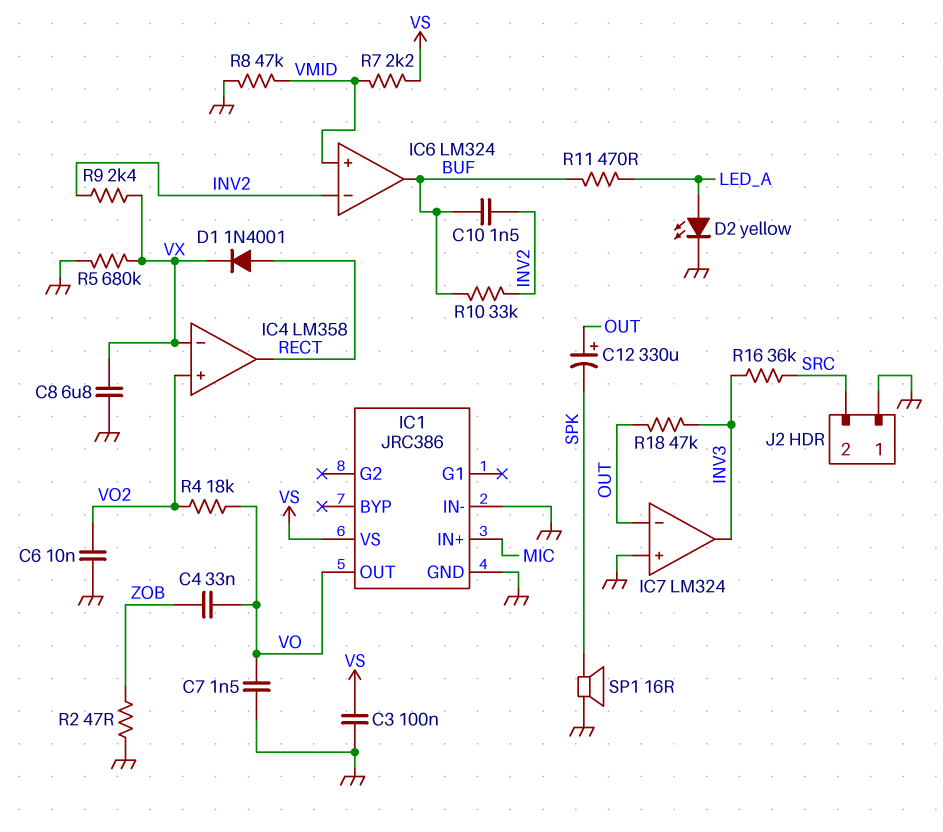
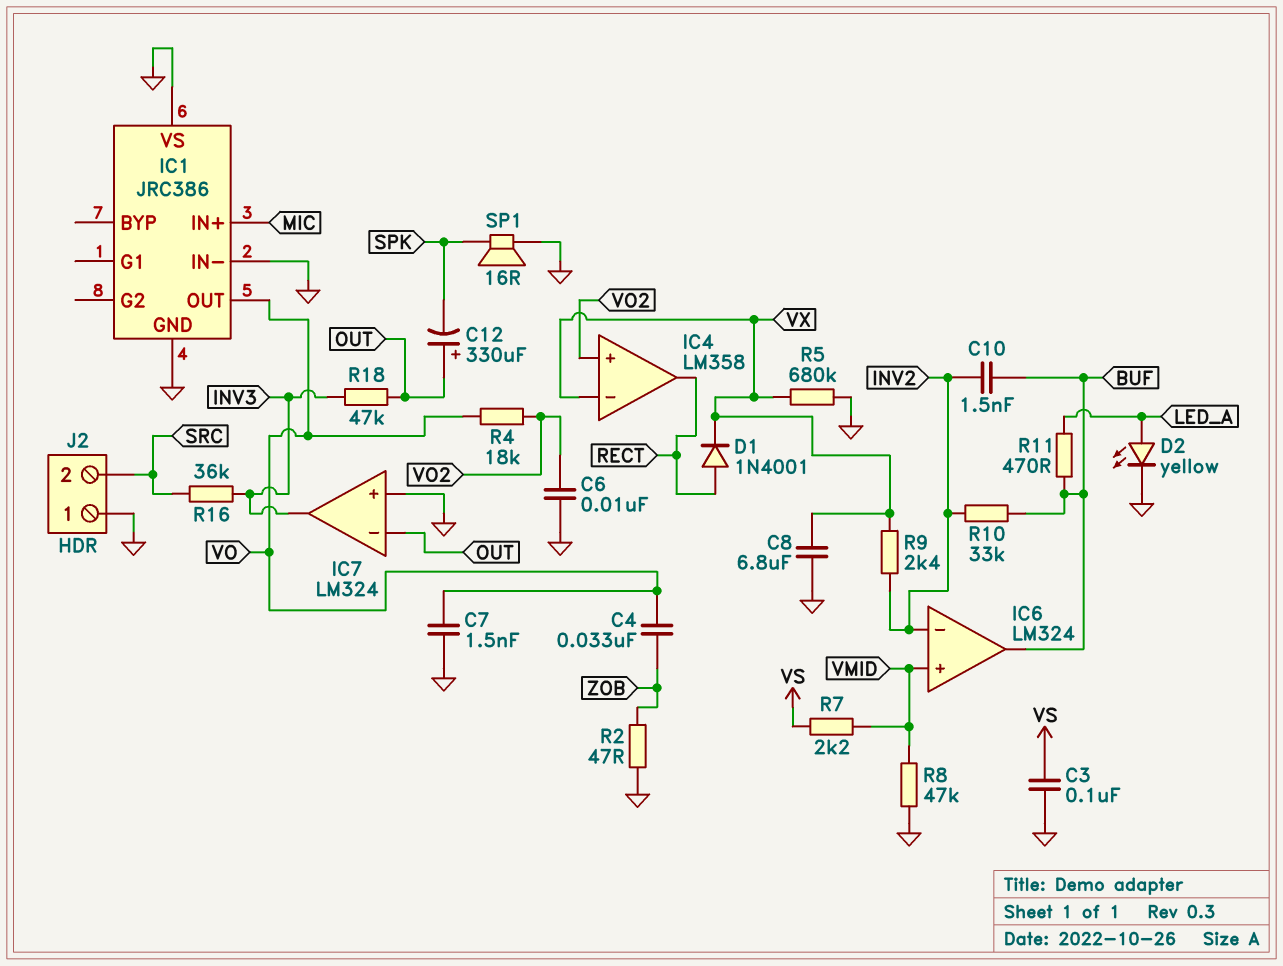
IC1 pin VS: VS -> GND

